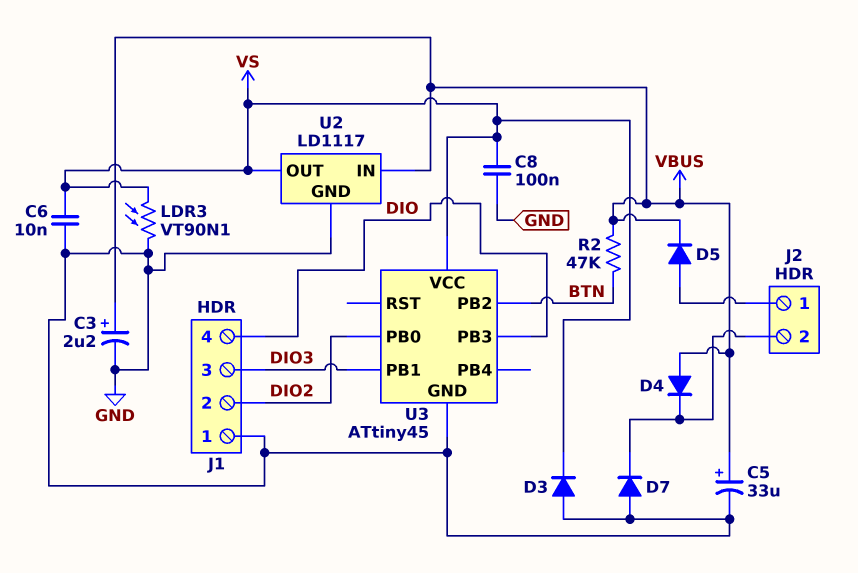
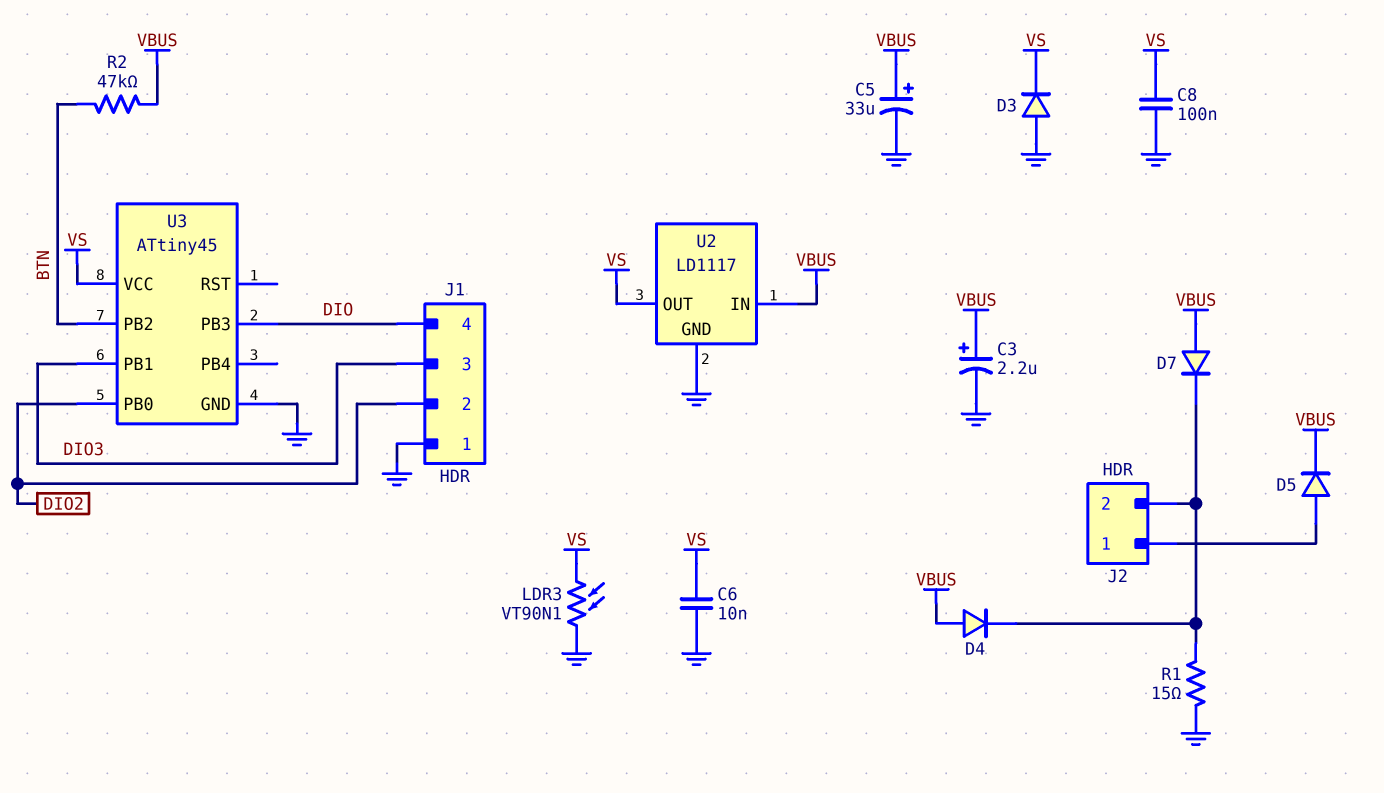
D7: diode (A GND, K J2/2) -> diode (A VBUS, K J2/2)
R1: none -> 15 (GND, J2/2)

